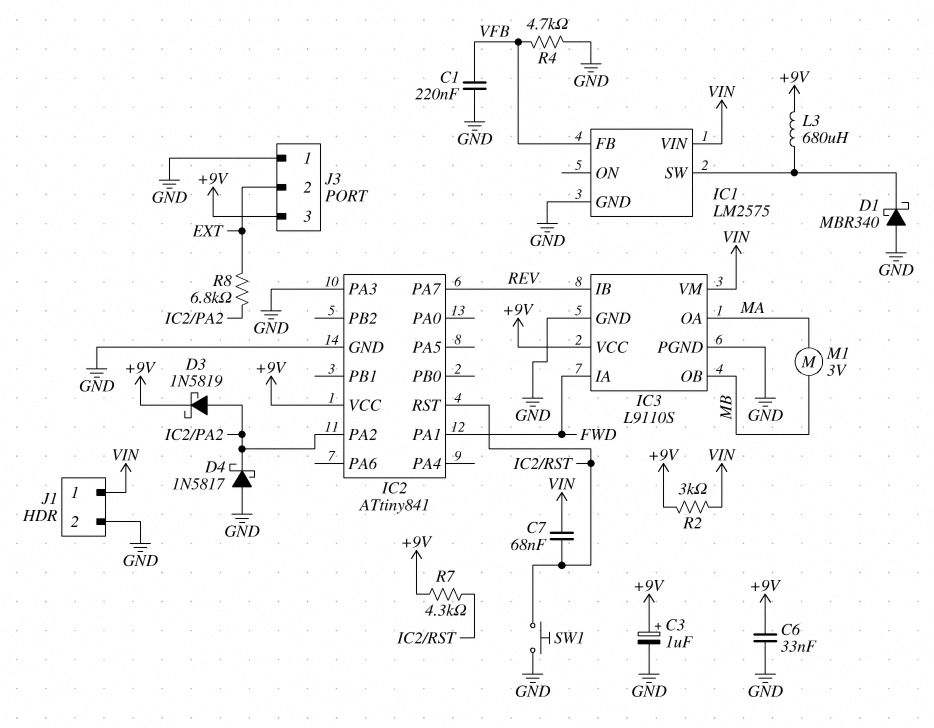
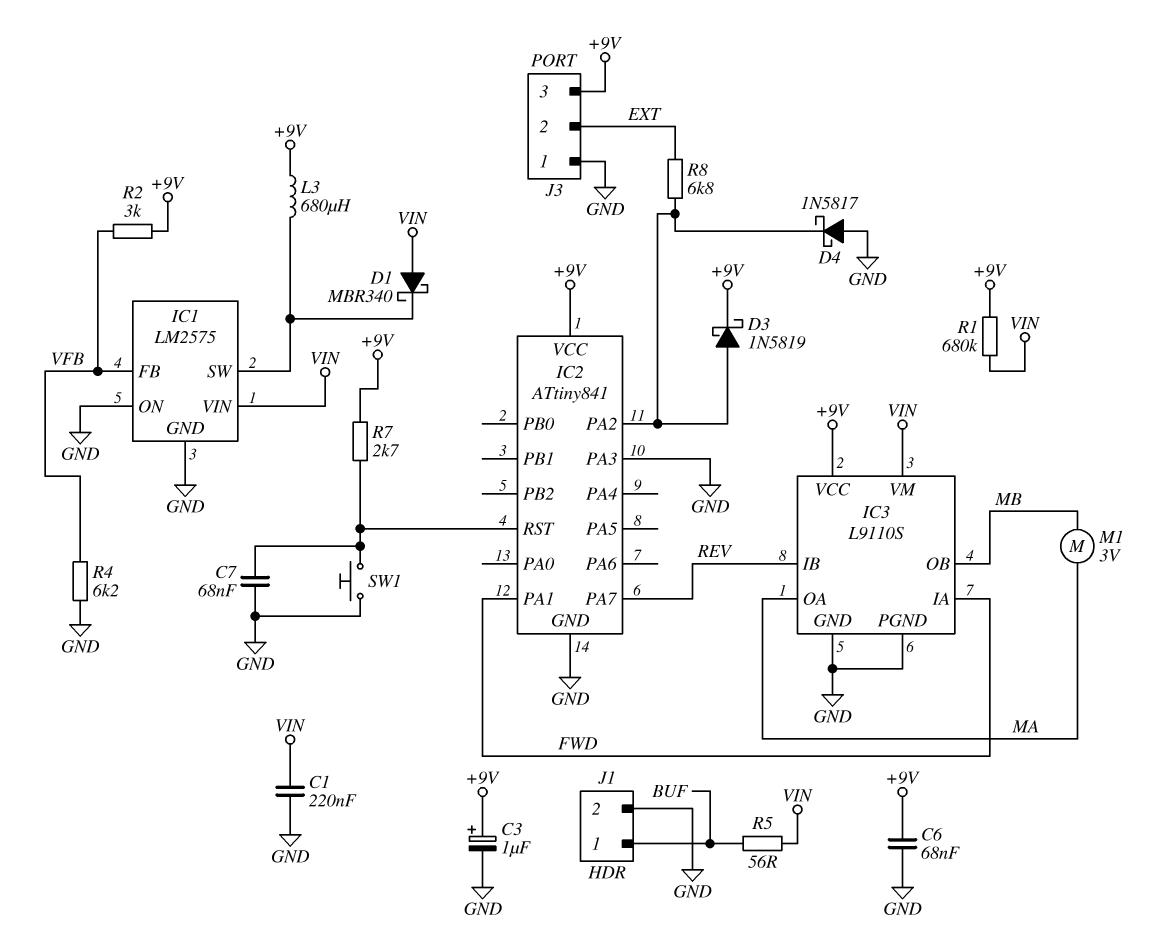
C1: 220nF (GND, VFB) -> 220nF (GND, VIN)
C6: 33nF (+9V, GND) -> 68nF (+9V, GND)
C7: 68nF (IC2/RST, VIN) -> 68nF (GND, IC2/RST)
D1: schottky MBR340 (A GND, K IC1/SW) -> schottky MBR340 (A VIN, K IC1/SW)
IC1 pin ON: none -> GND
J1 pin 1: VIN -> BUF
R1: none -> 680k (+9V, VIN)
R2: 3k (+9V, VIN) -> 3k (+9V, VFB)
R4: 4.7k (GND, VFB) -> 6.2k (GND, VFB)
R5: none -> 56 (BUF, VIN)
R7: 4.3k (+9V, IC2/RST) -> 2.7k (+9V, IC2/RST)

